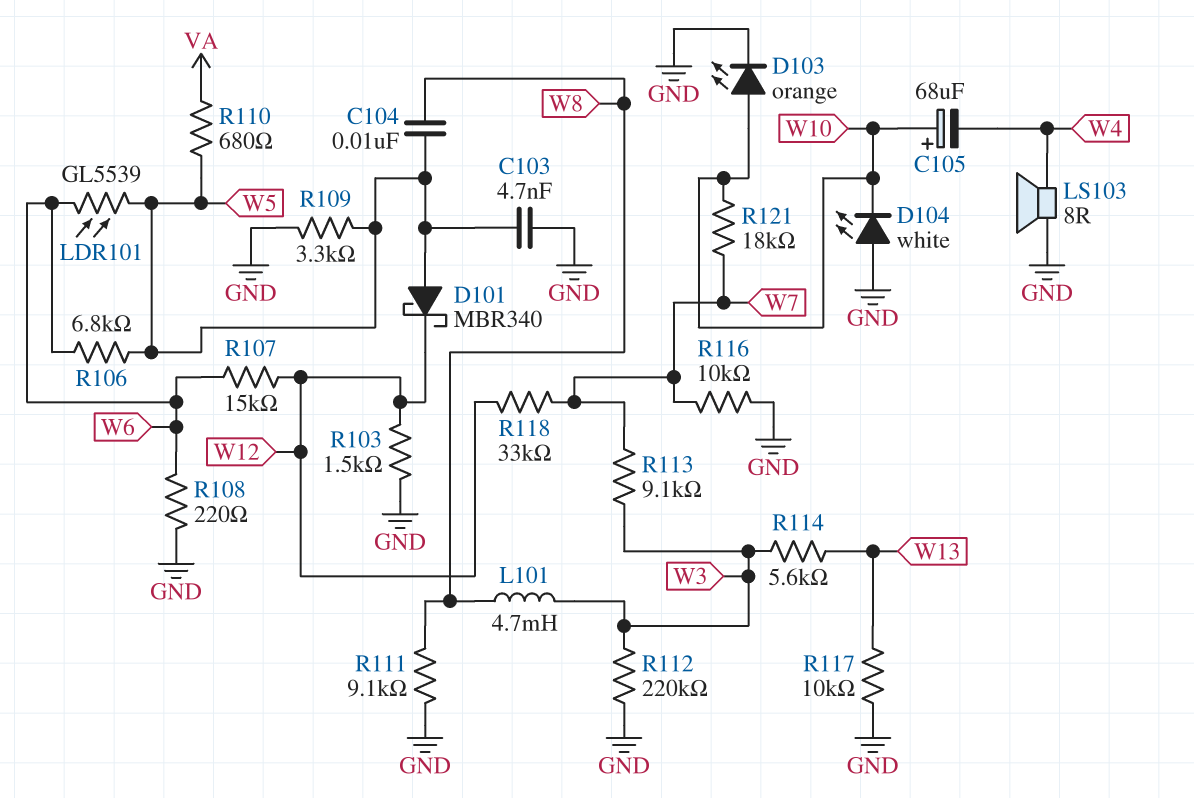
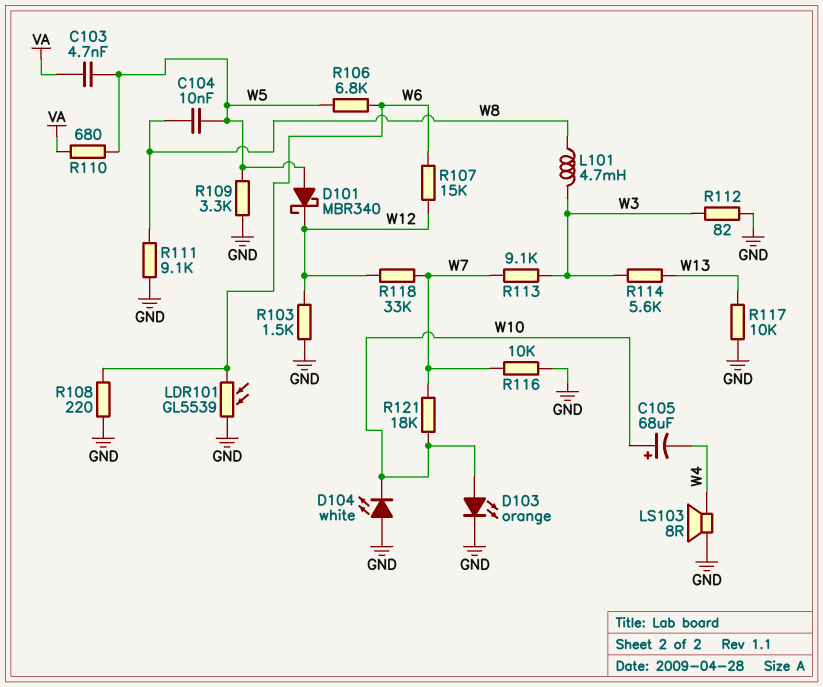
C103: 4.7nF (GND, W5) -> 4.7nF (VA, W5)
LDR101: GL5539 (W5, W6) -> GL5539 (GND, W6)
R112: 220k (GND, W3) -> 82 (GND, W3)

